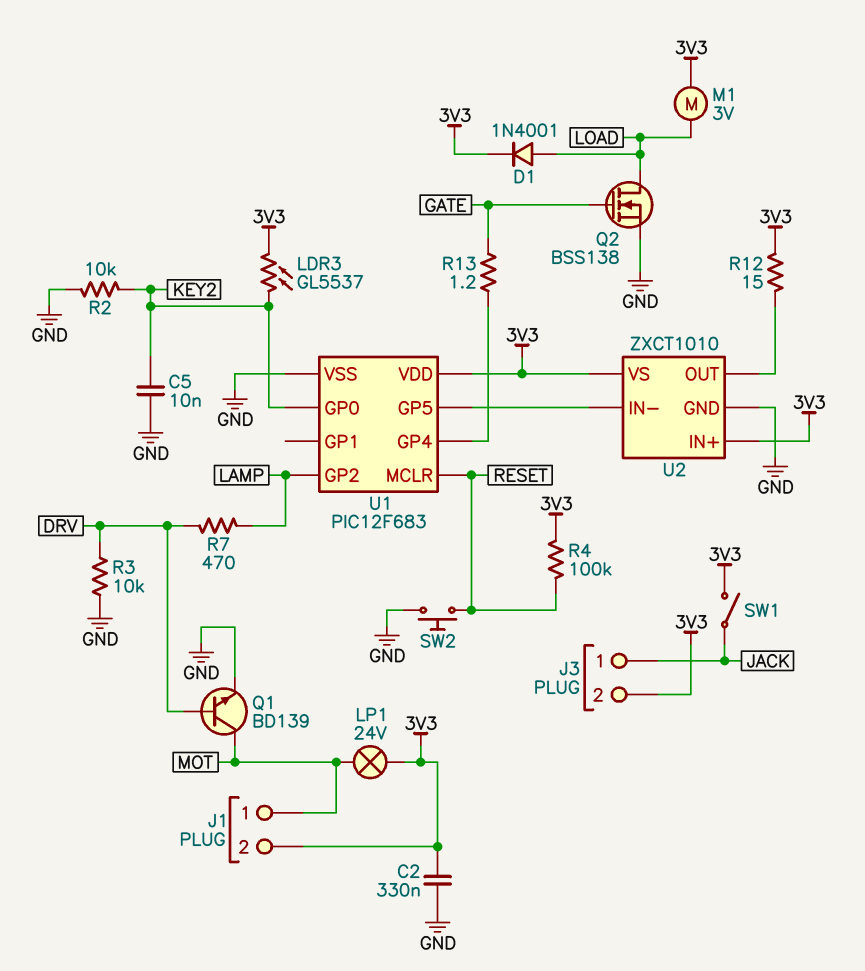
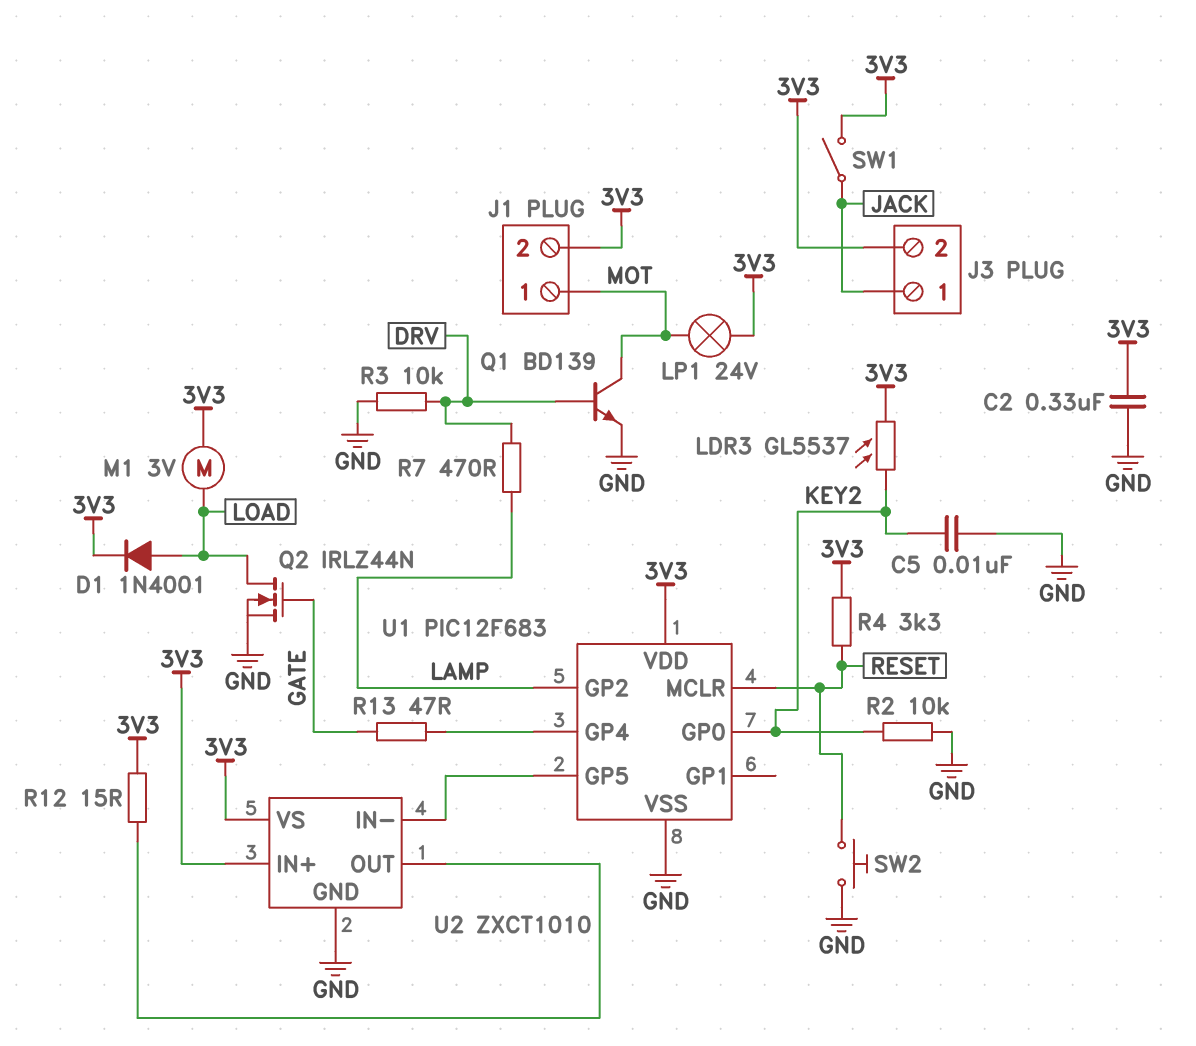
Q2: NMOS BSS138 (G GATE, D LOAD, S GND) -> NMOS IRLZ44N (G GATE, D LOAD, S GND)
R4: 100k (3V3, RESET) -> 3.3k (3V3, RESET)
R13: 1.2 (GATE, U1/GP4) -> 47 (GATE, U1/GP4)

